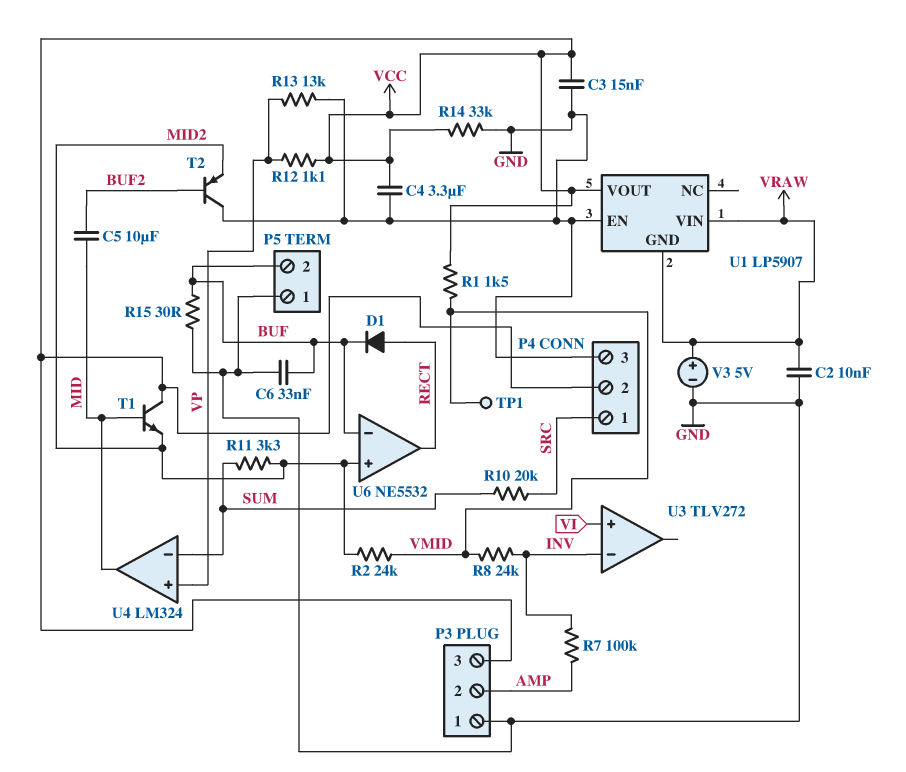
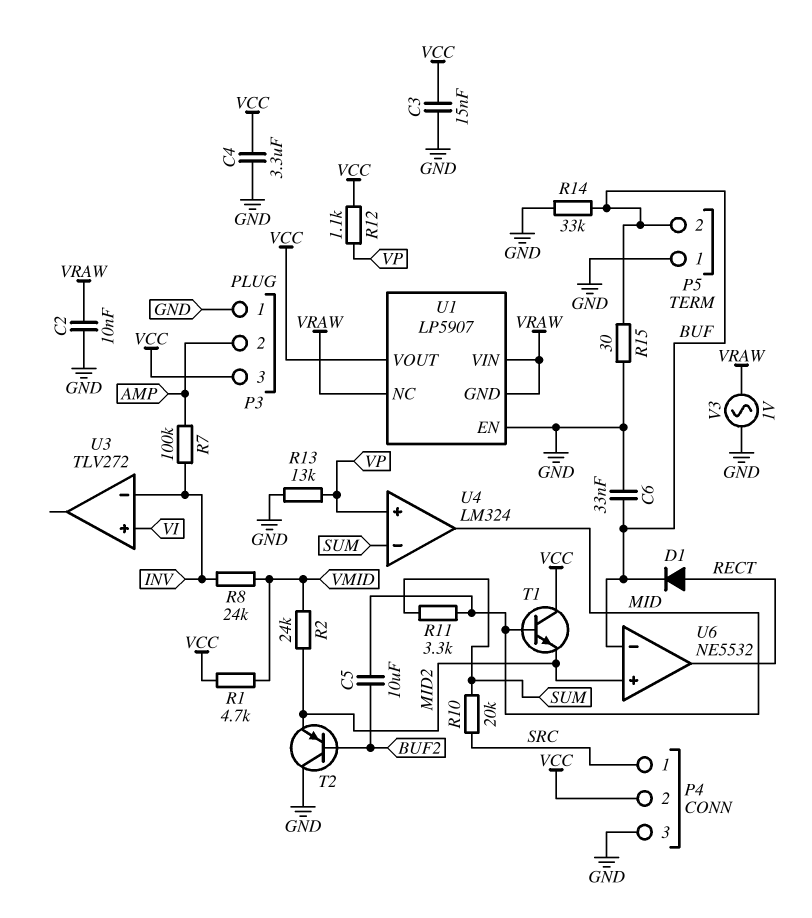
R1: 1.5k (VCC, VMID) -> 4.7k (VCC, VMID)
R11: 3.3k (MID2, SUM) -> 3.3k (MID, SUM)
R14: 33k (GND, VCC) -> 33k (BUF, GND)
TP1: test point (VMID) -> none
U1 pin NC: none -> VRAW
V3: 5V (plus VRAW, minus GND) -> AC 1V (GND, VRAW)

